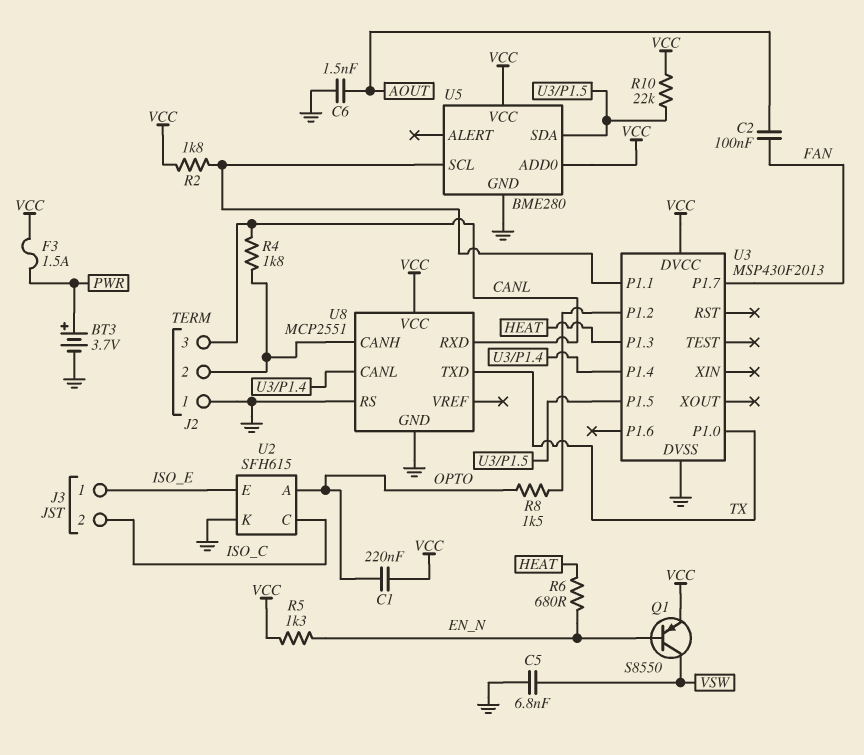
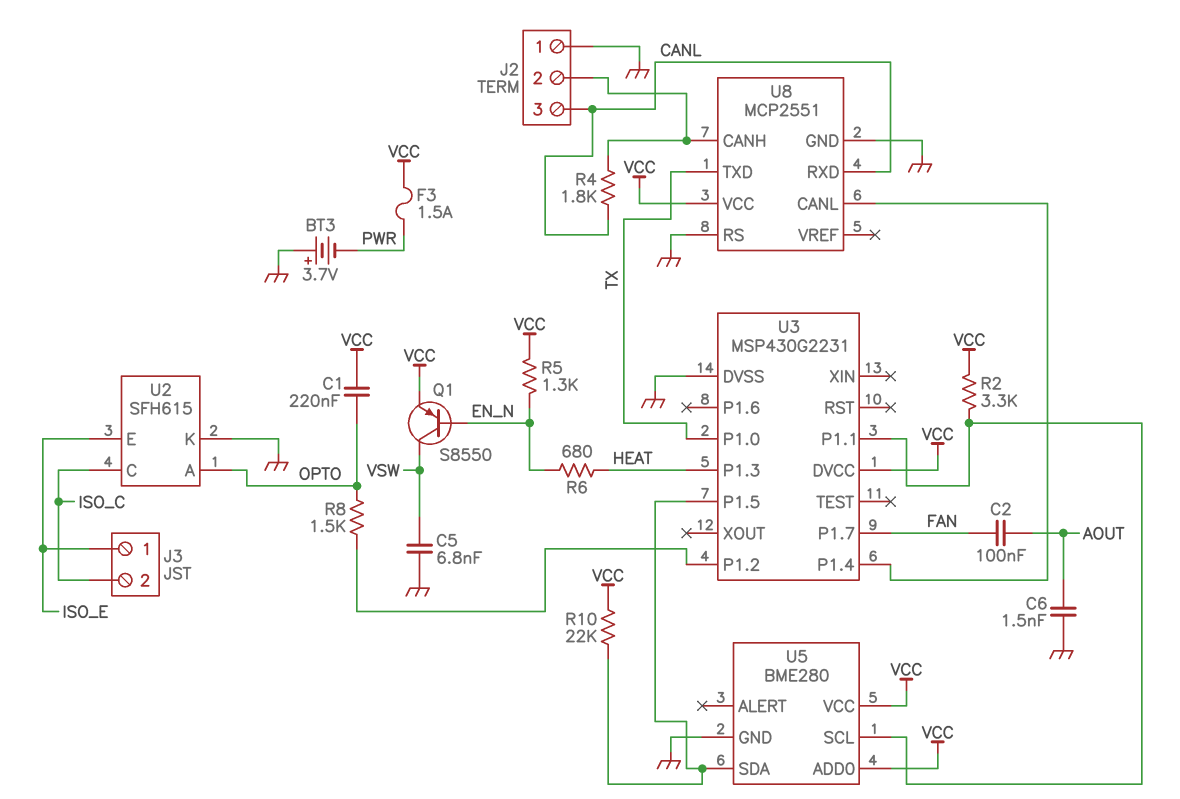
BT3: 3.7V (plus PWR, minus GND) -> 3.7V (plus GND, minus PWR)
R2: 1.8k (U3/P1.1, VCC) -> 3.3k (U3/P1.1, VCC)
U3: MSP430F2013 -> MSP430G2231

